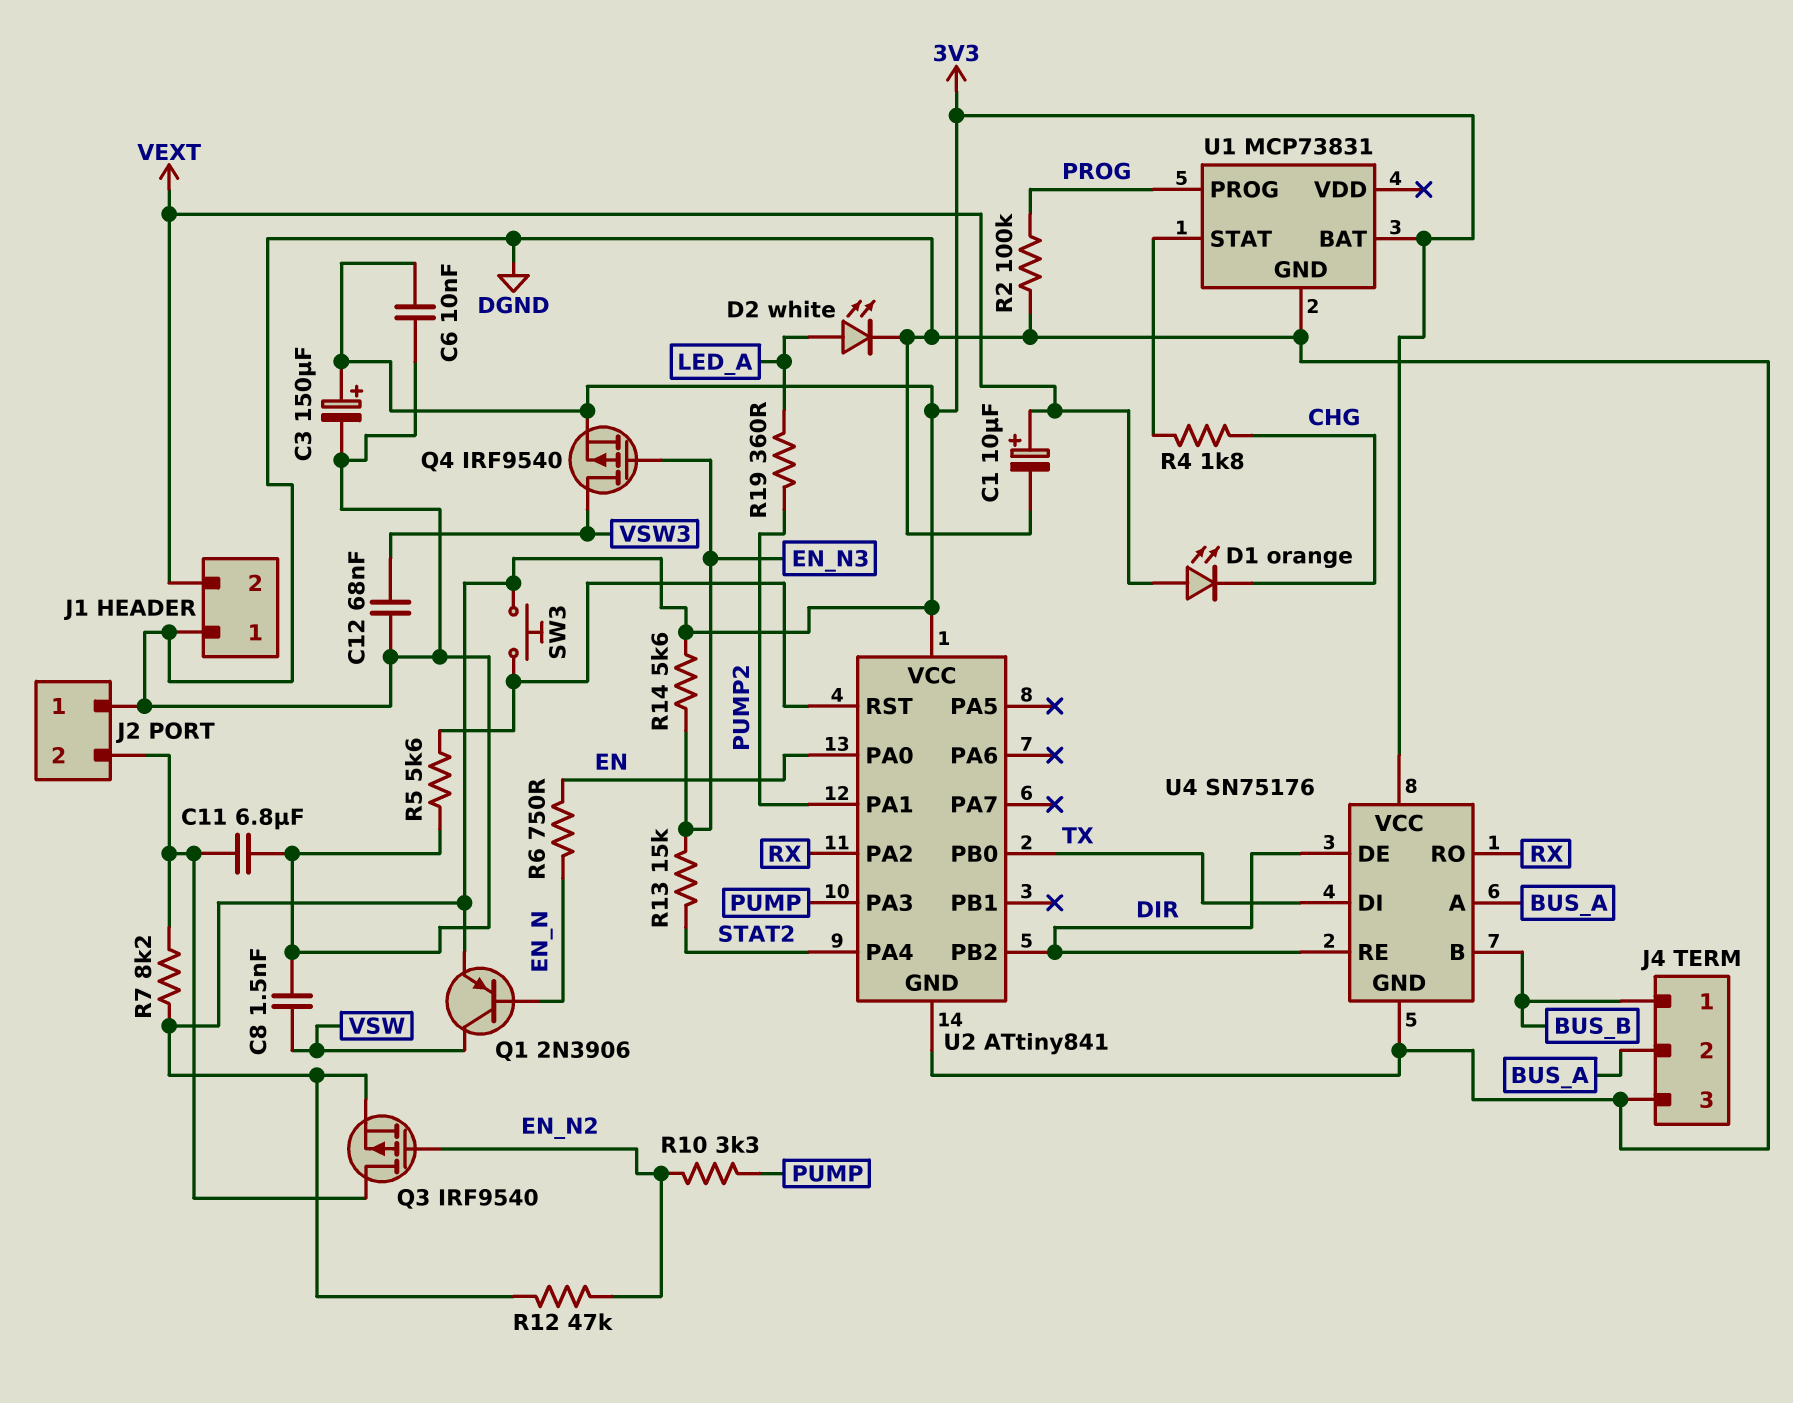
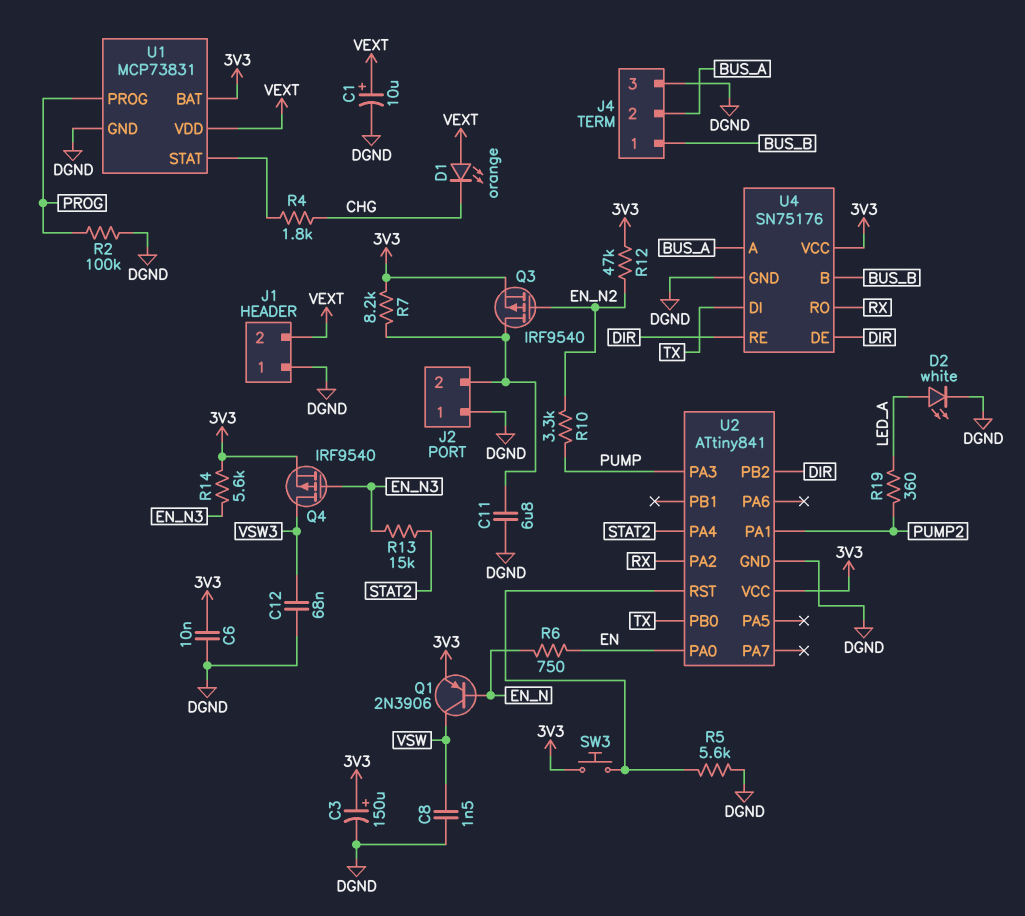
U1 pin VDD: none -> VEXT

